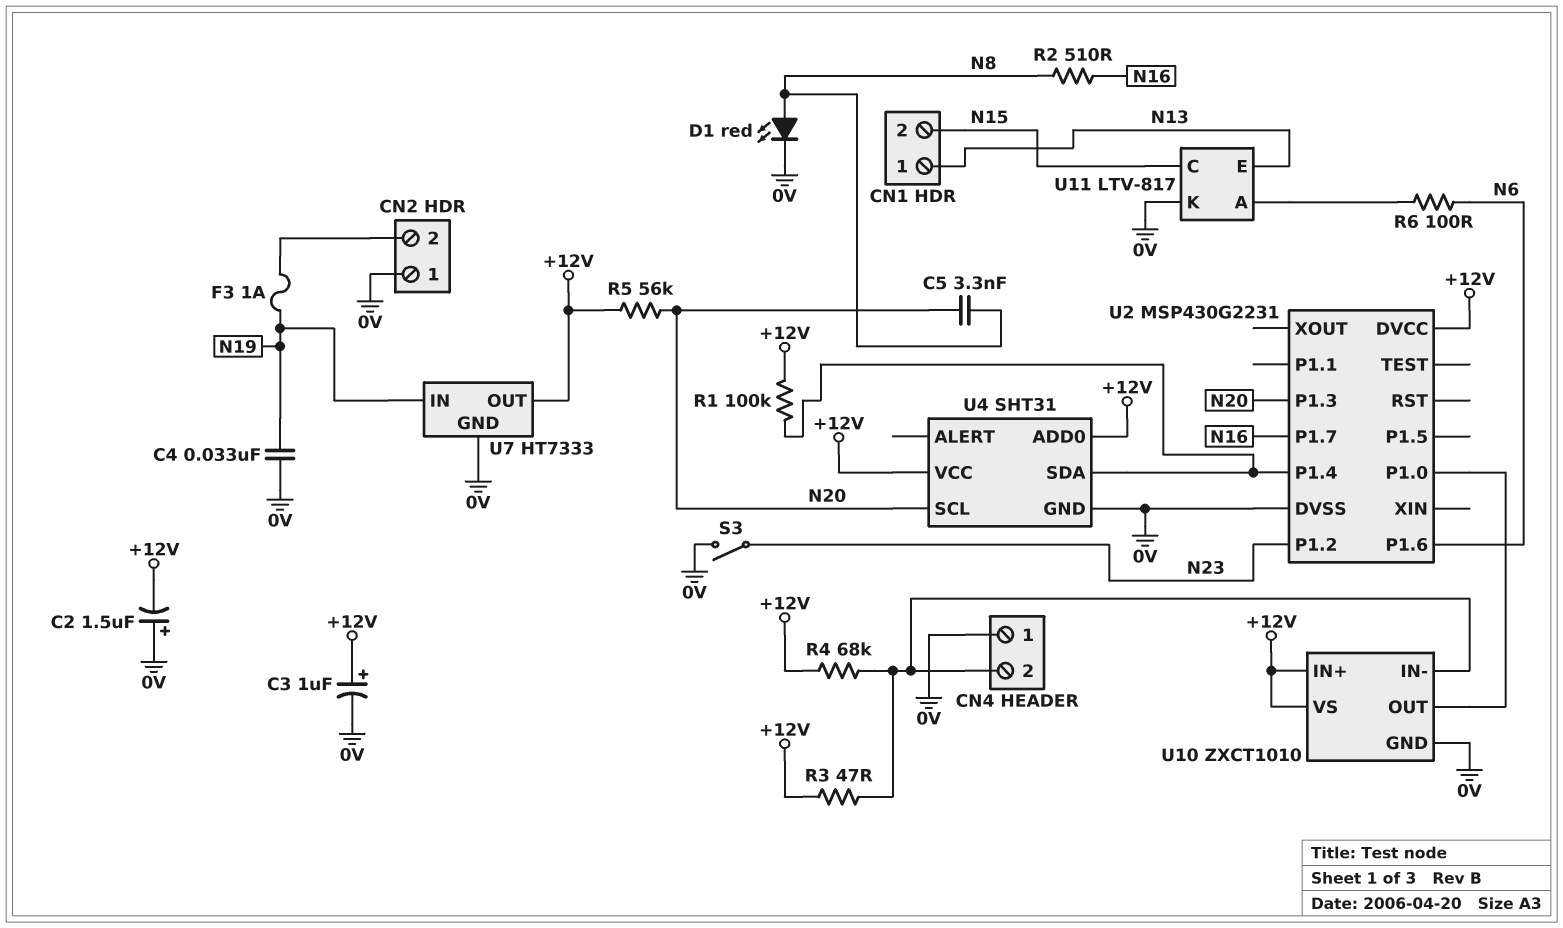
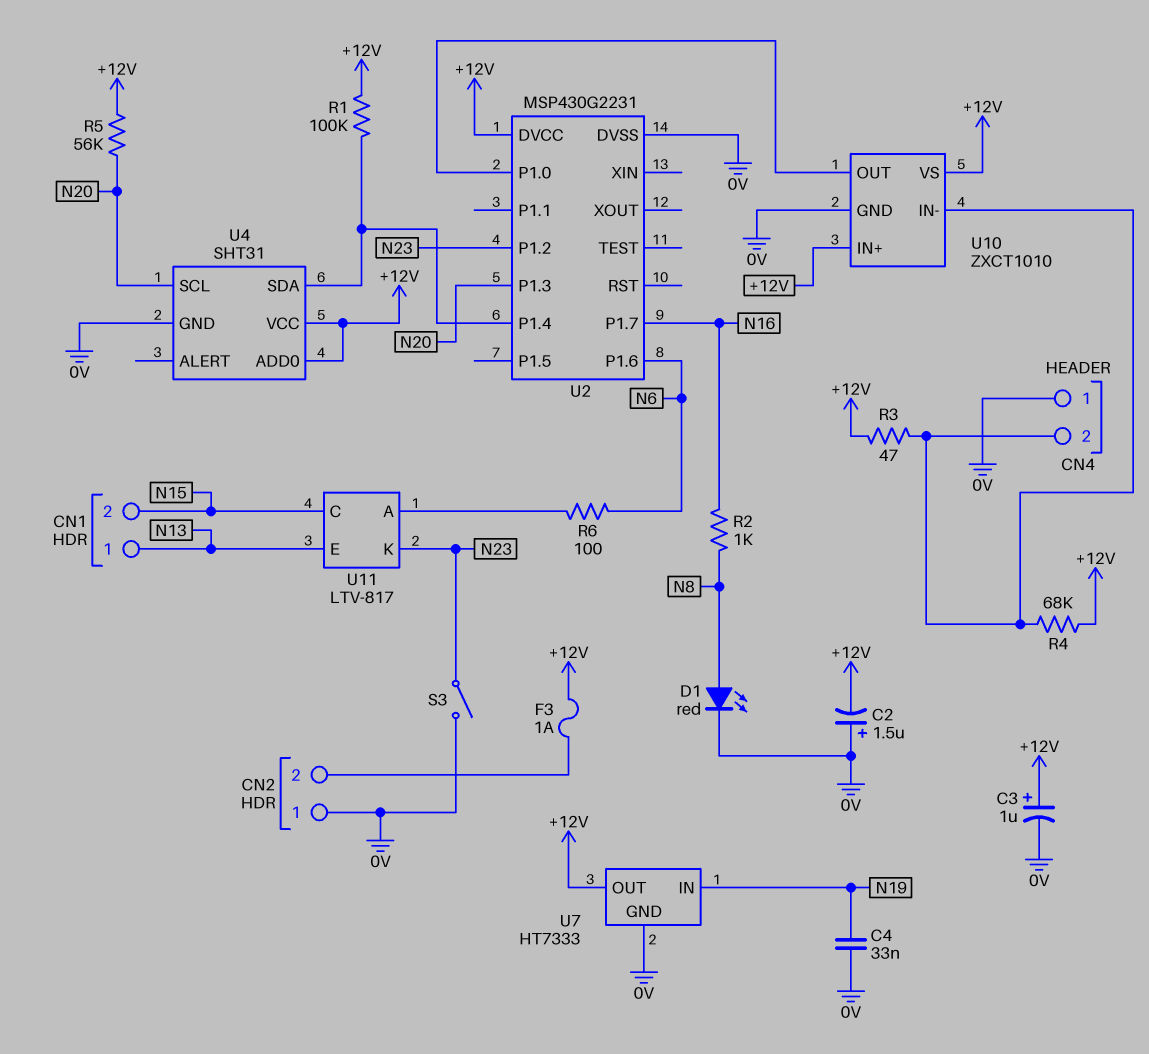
C5: 3.3nF (N8, N20) -> none
F3: 1A (CN2/2, N19) -> 1A (+12V, CN2/2)
R2: 510 (N8, N16) -> 1k (N8, N16)
U11 pin K: 0V -> N23

